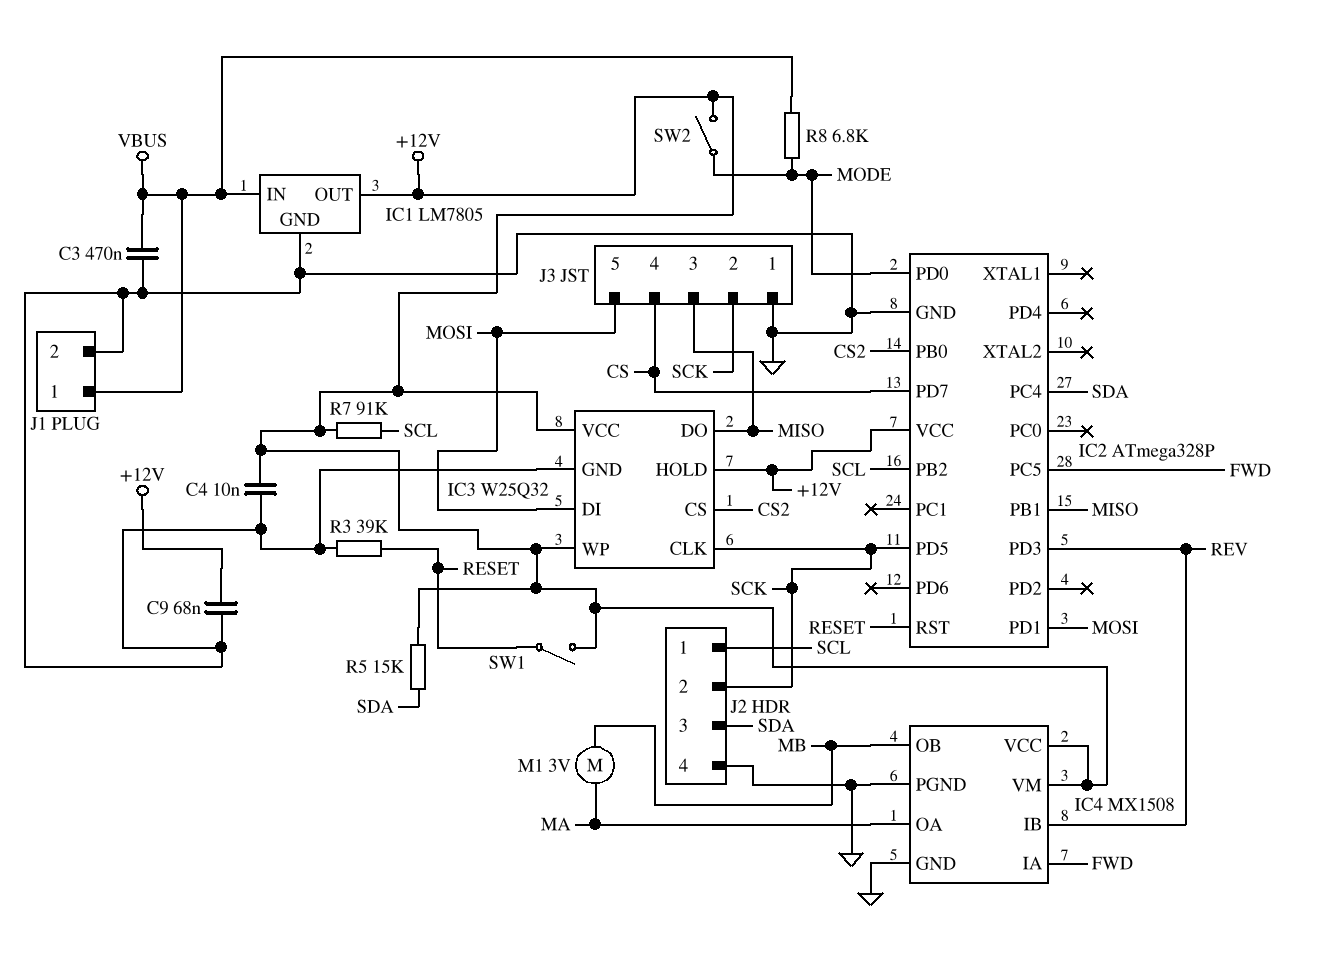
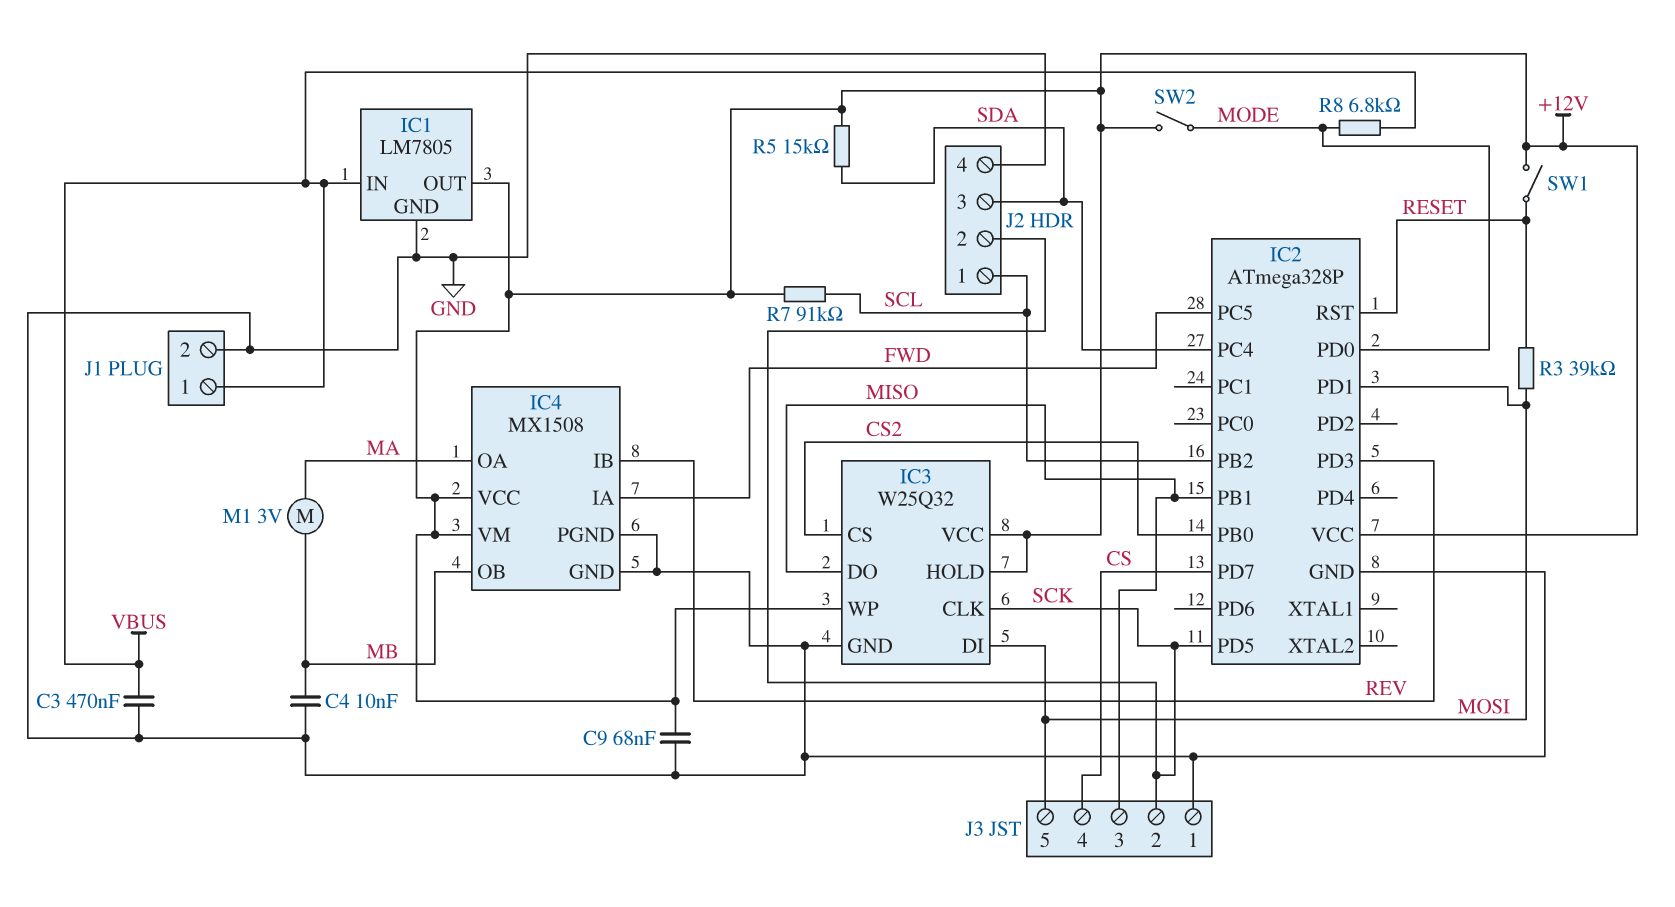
C4: 10nF (+12V, GND) -> 10nF (GND, MB)
R3: 39k (GND, RESET) -> 39k (MOSI, RESET)

